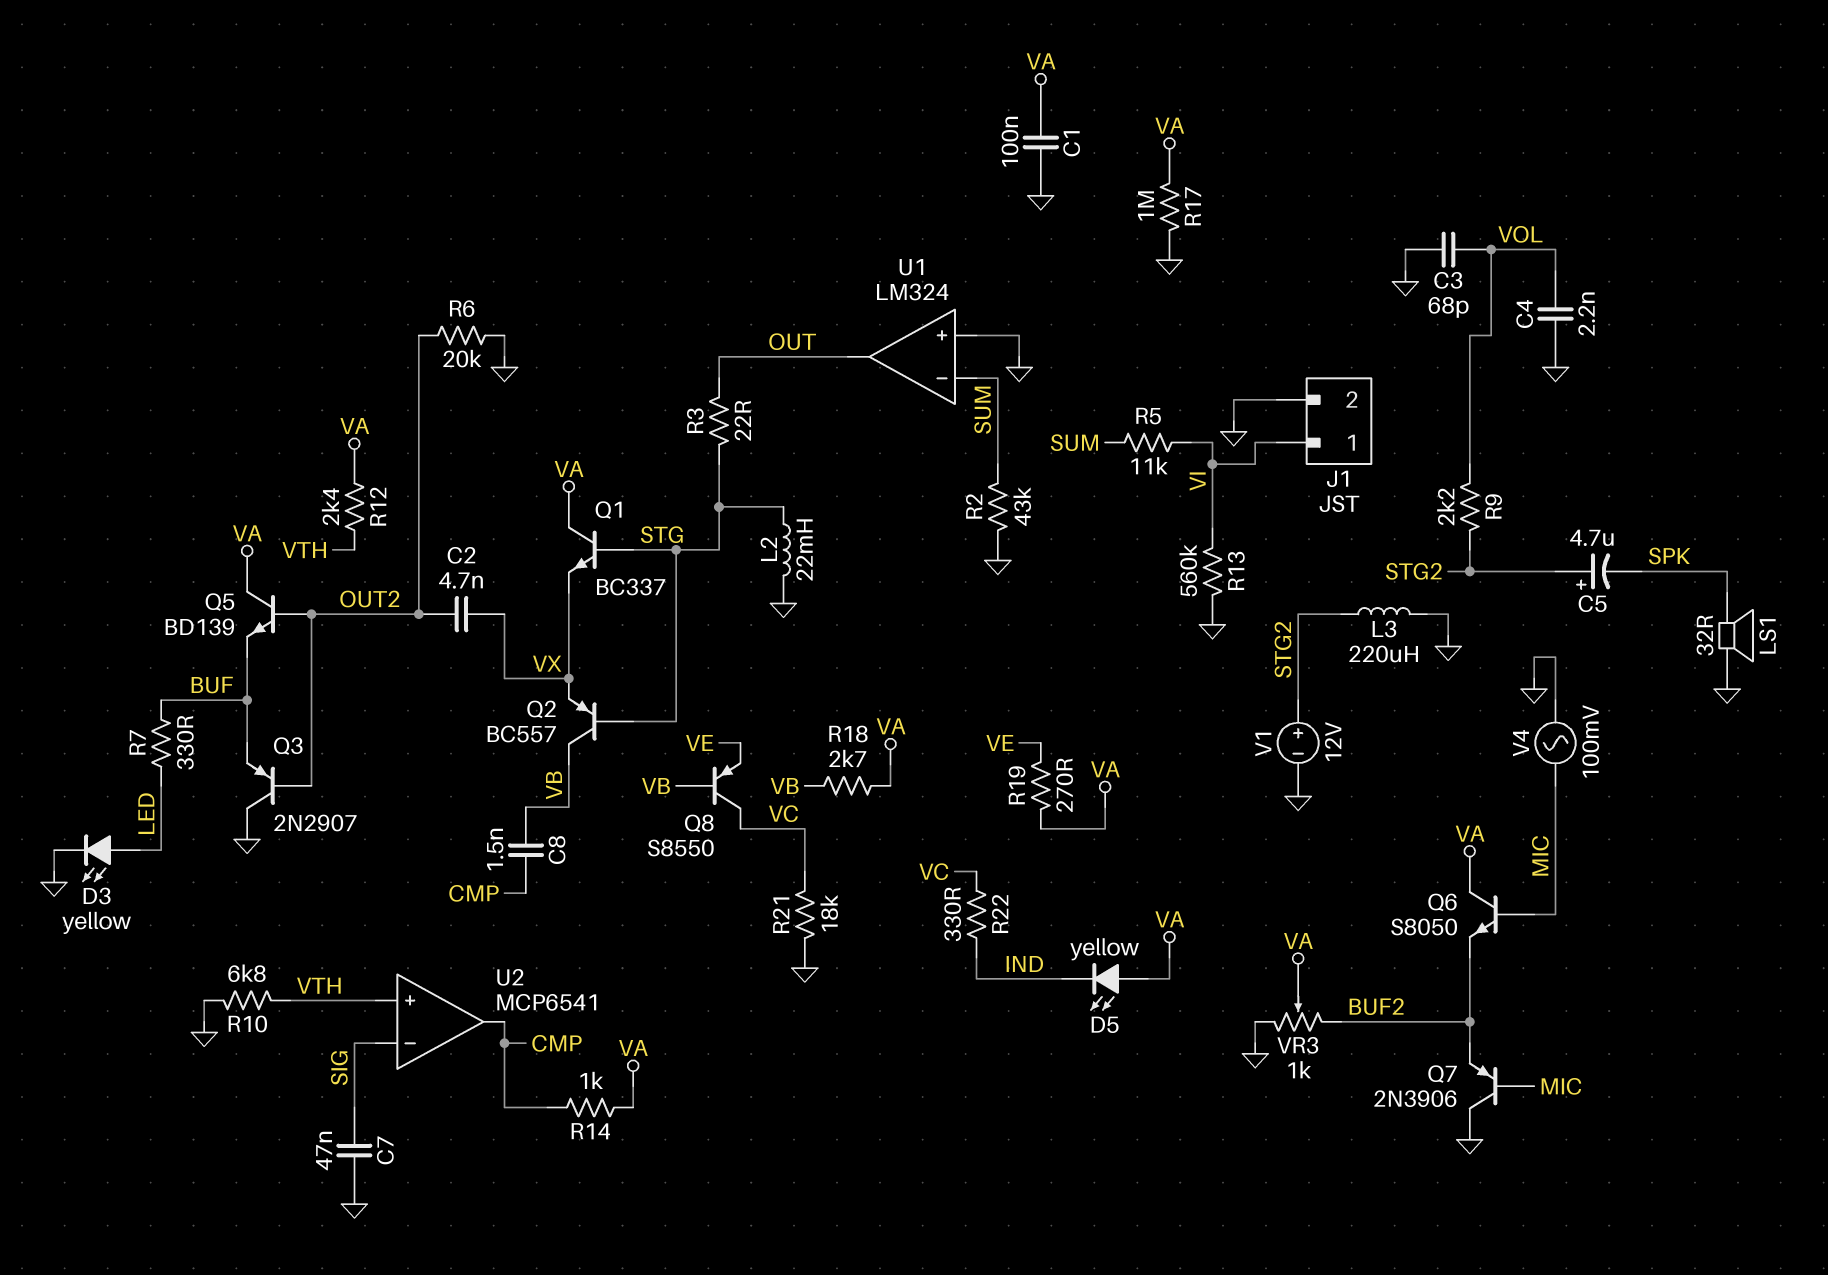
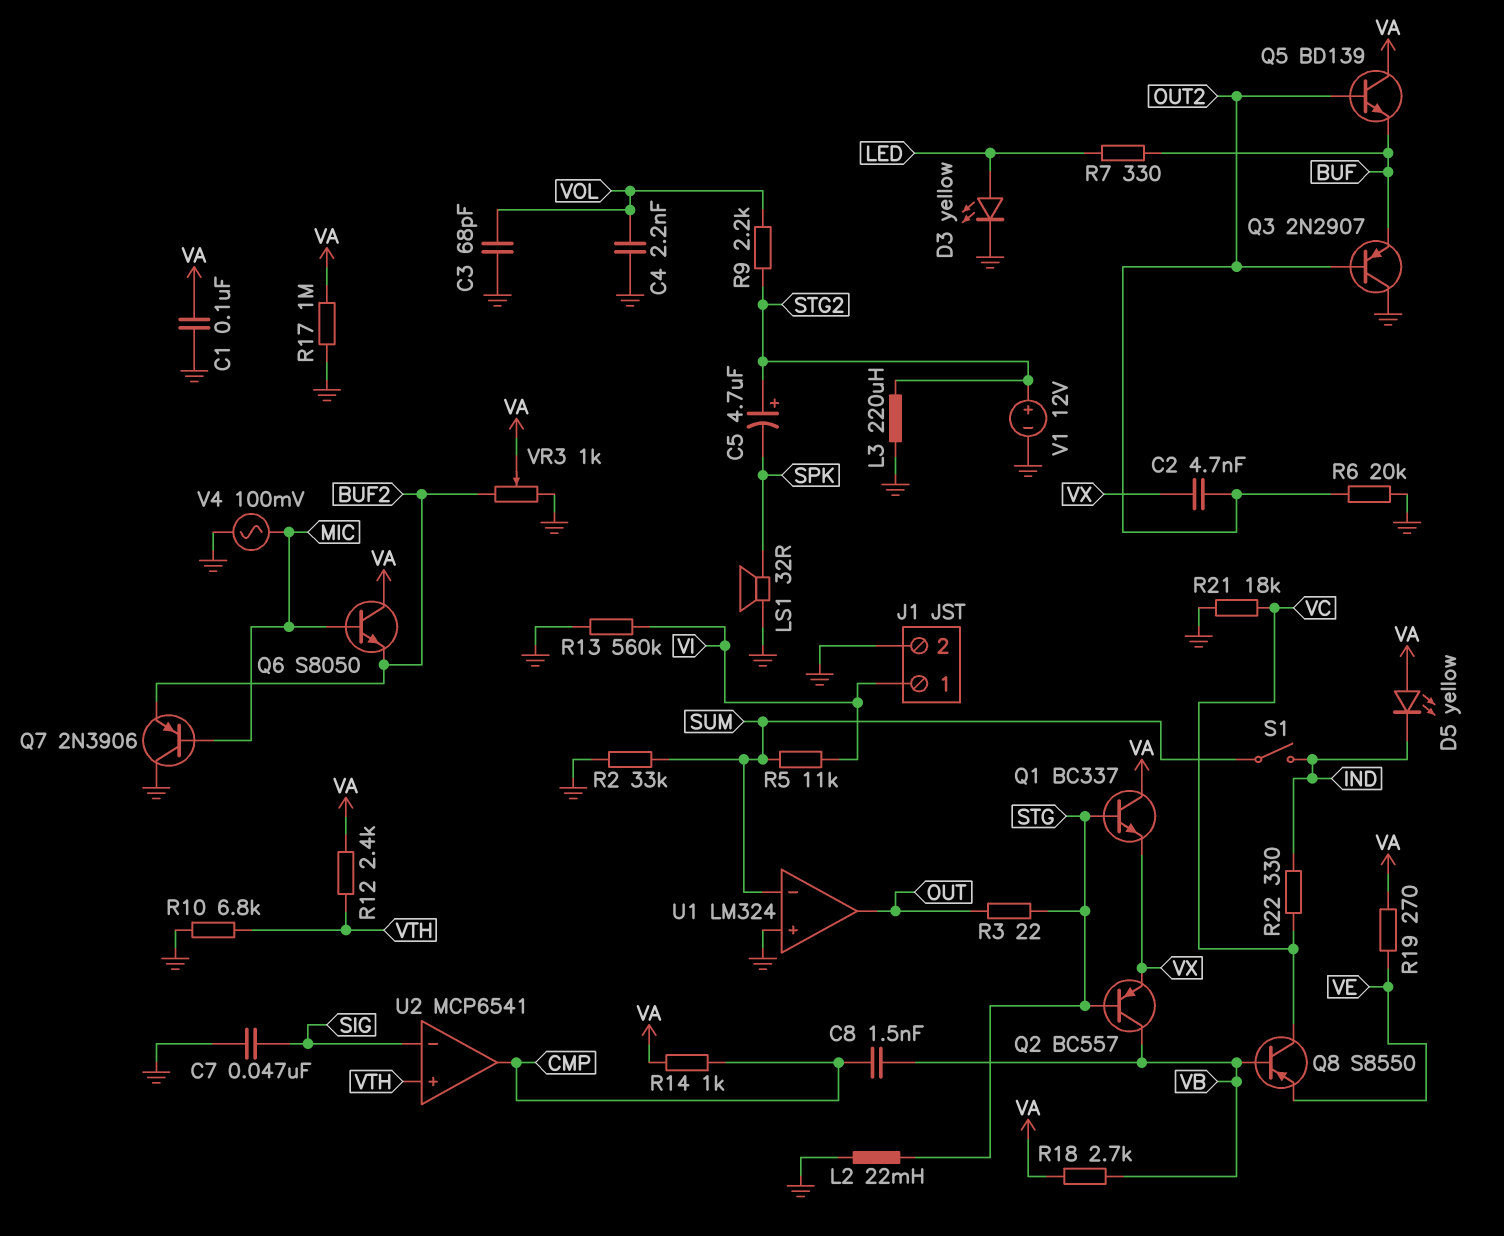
R2: 43k (GND, SUM) -> 33k (GND, SUM)
S1: none -> switch (IND, SUM)

